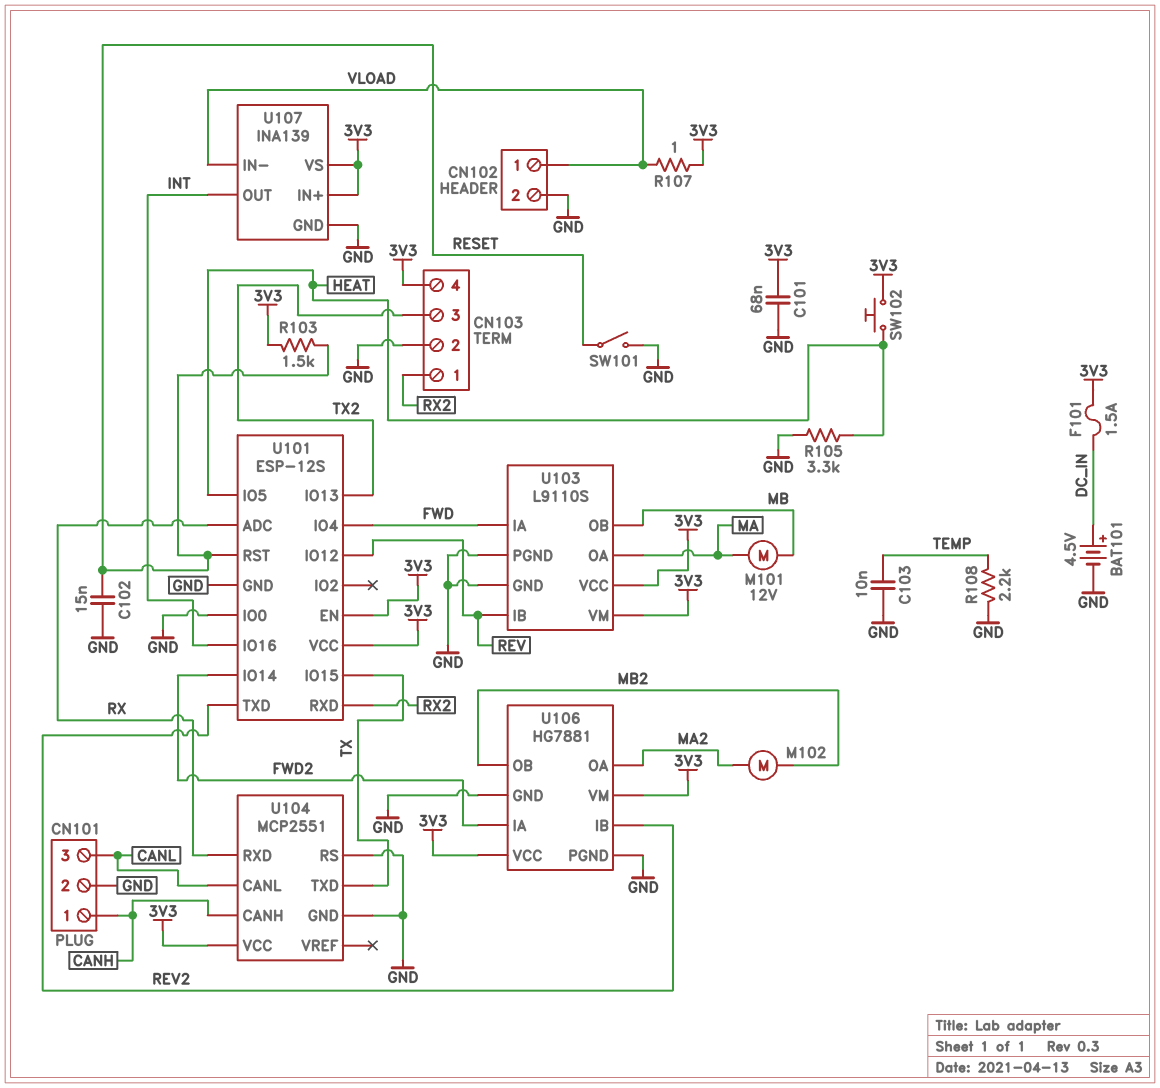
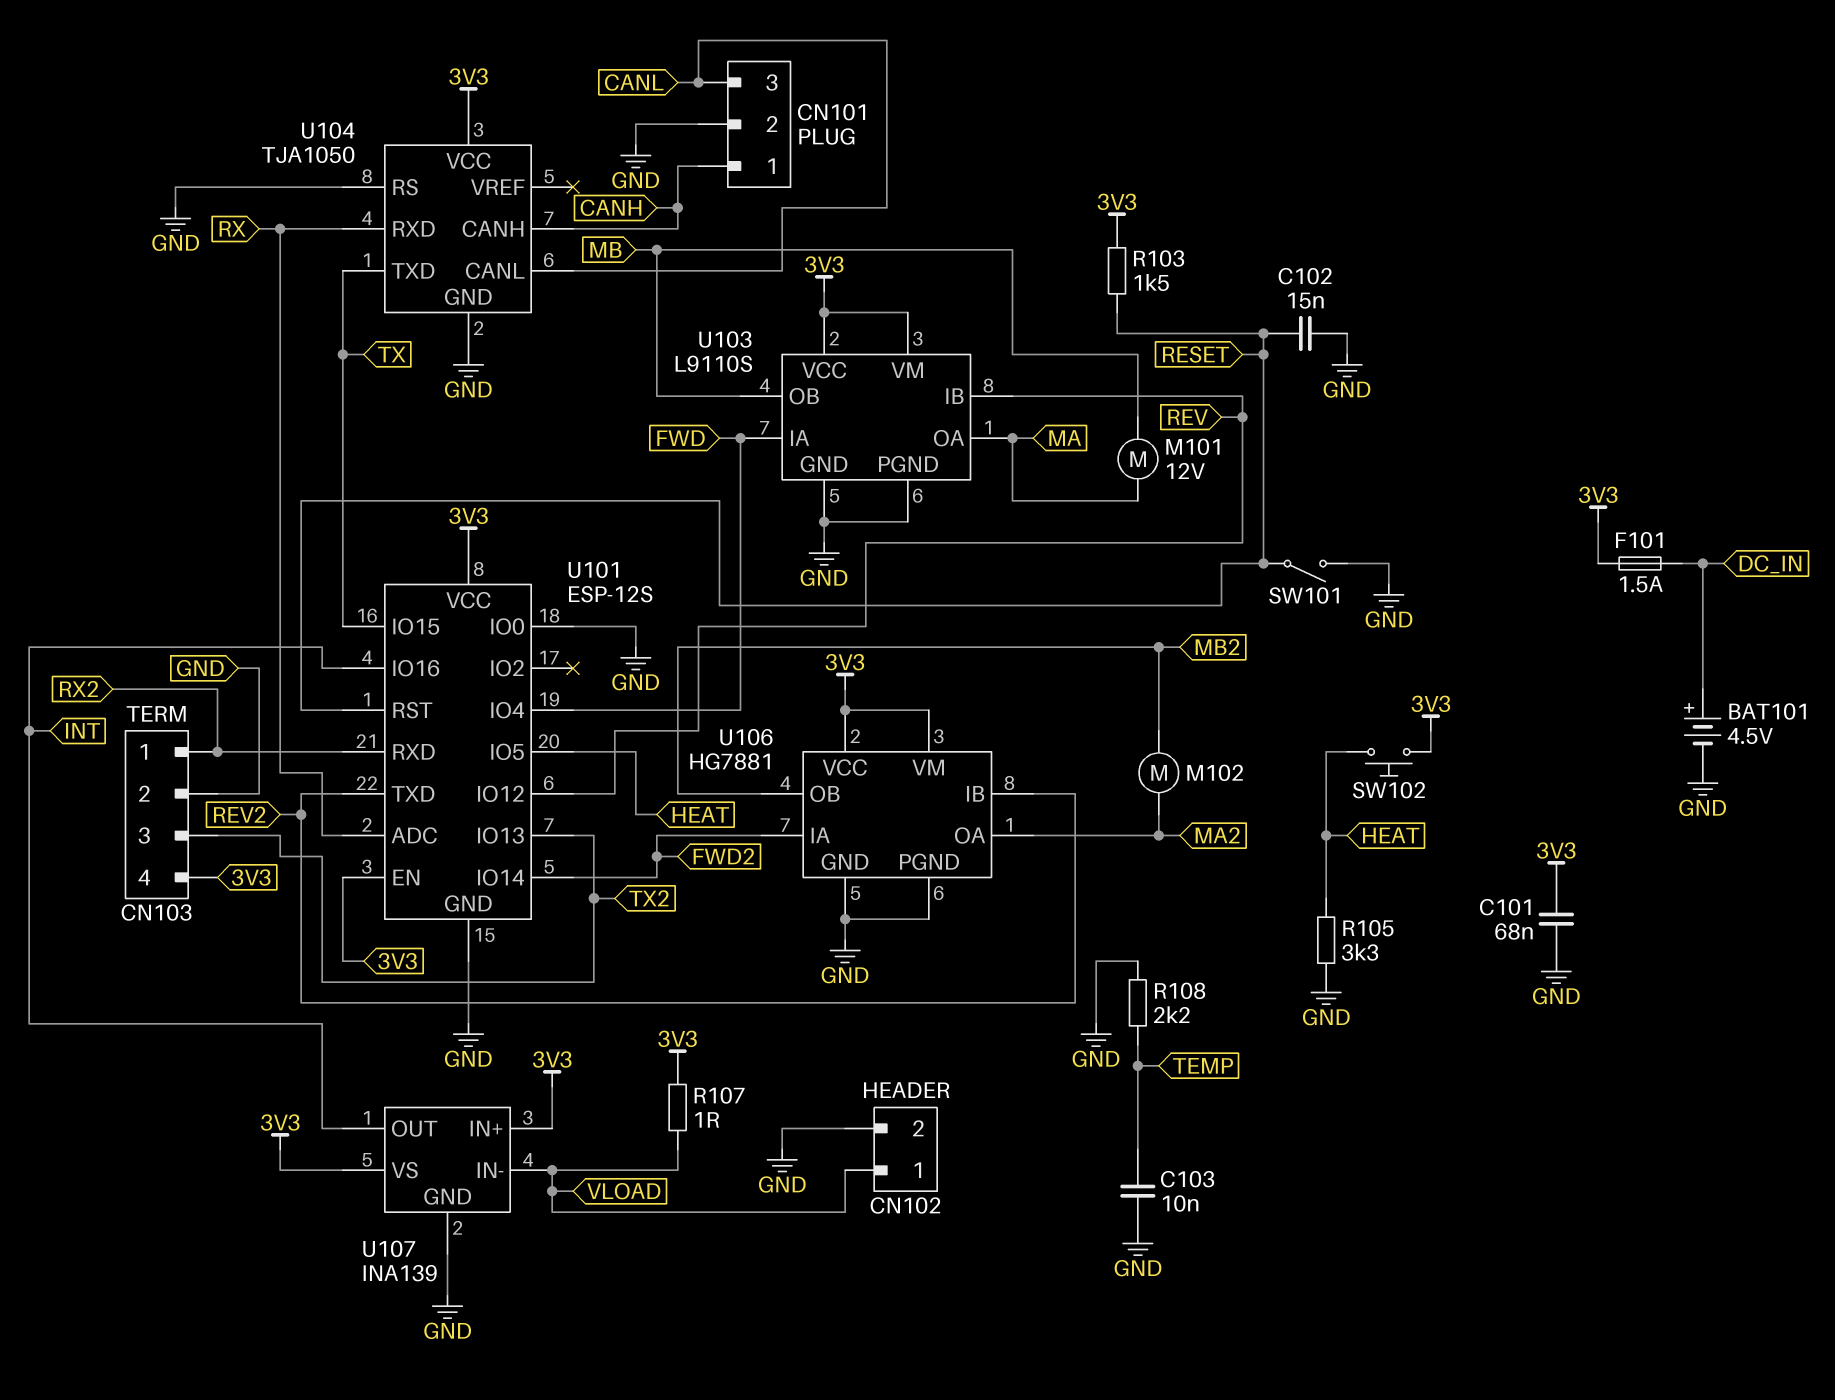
U104: MCP2551 -> TJA1050

